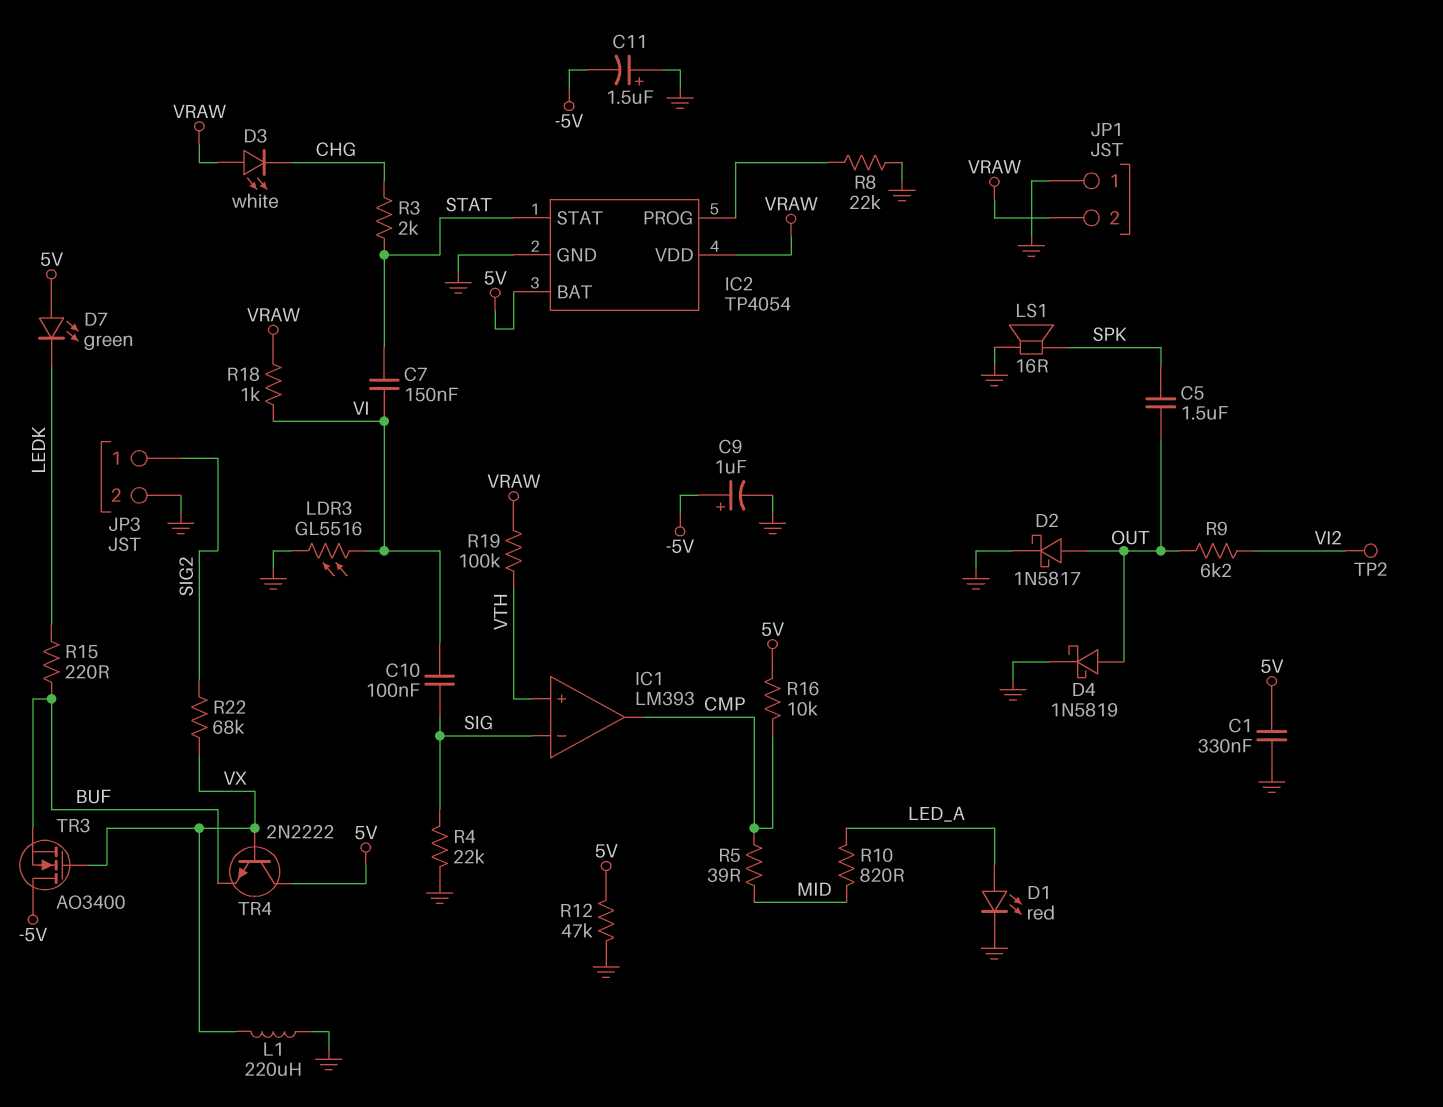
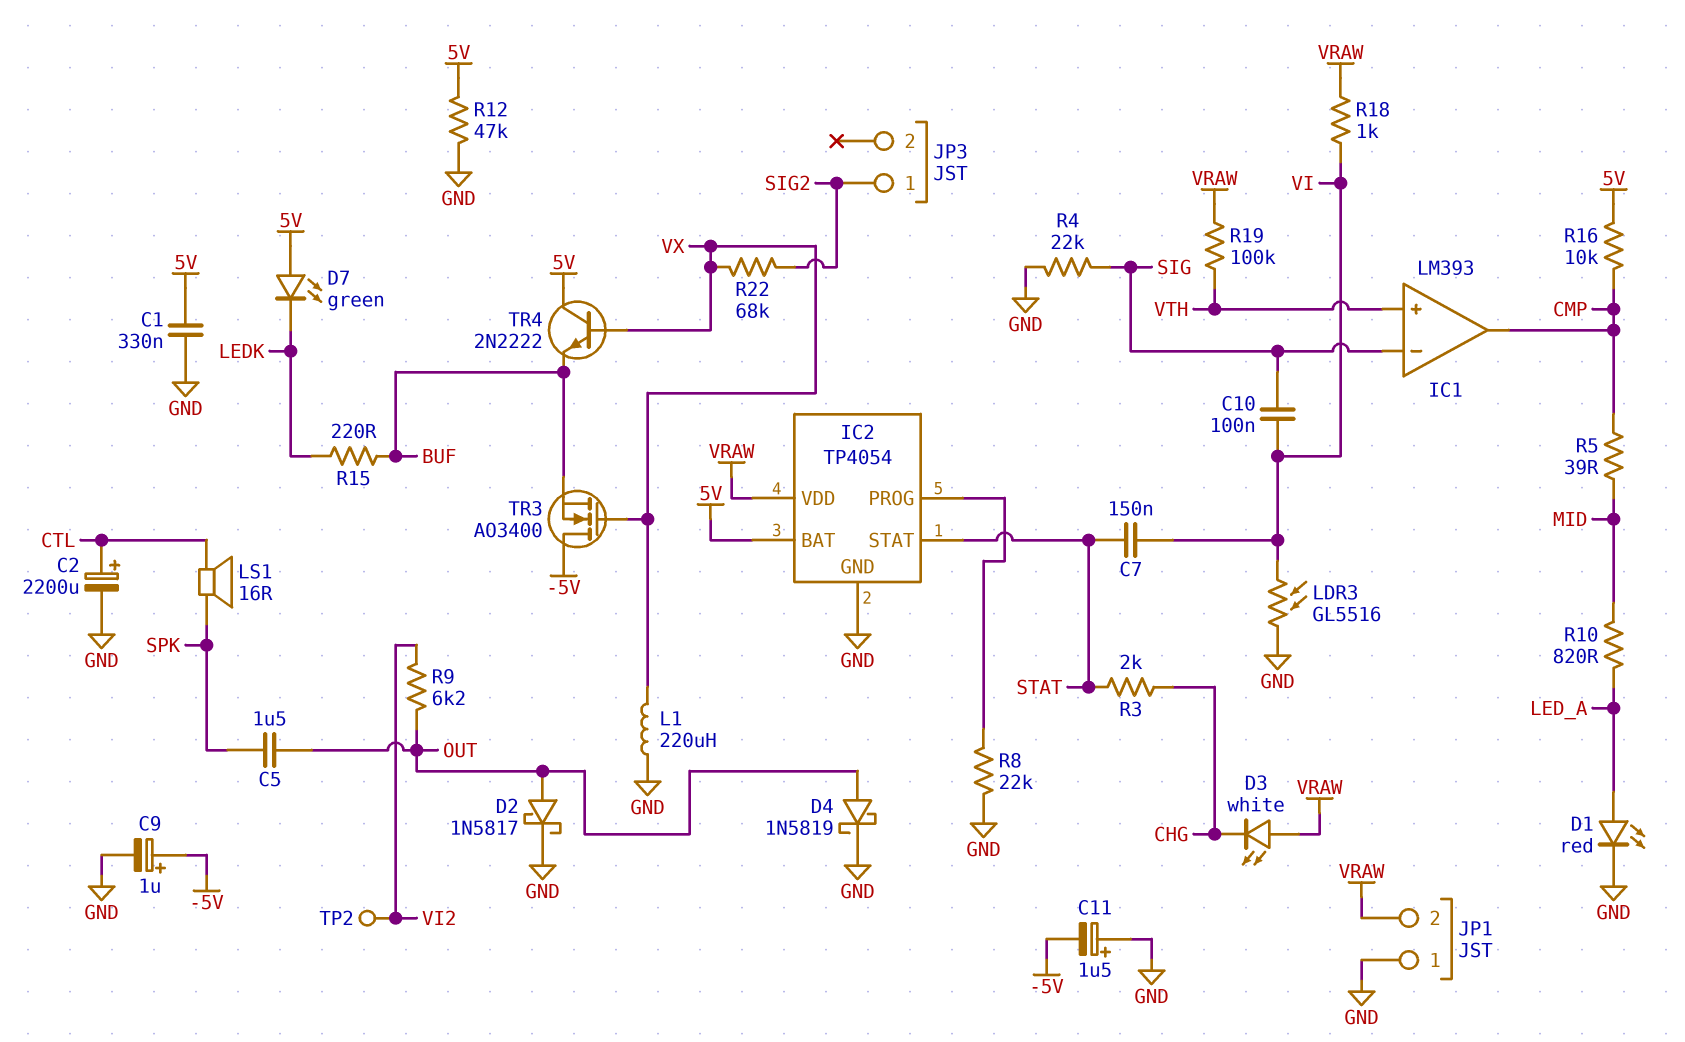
C2: none -> 2200uF (plus CTL, minus GND)
JP3 pin 2: GND -> none
LS1: speaker 16R (GND, SPK) -> speaker 16R (CTL, SPK)

